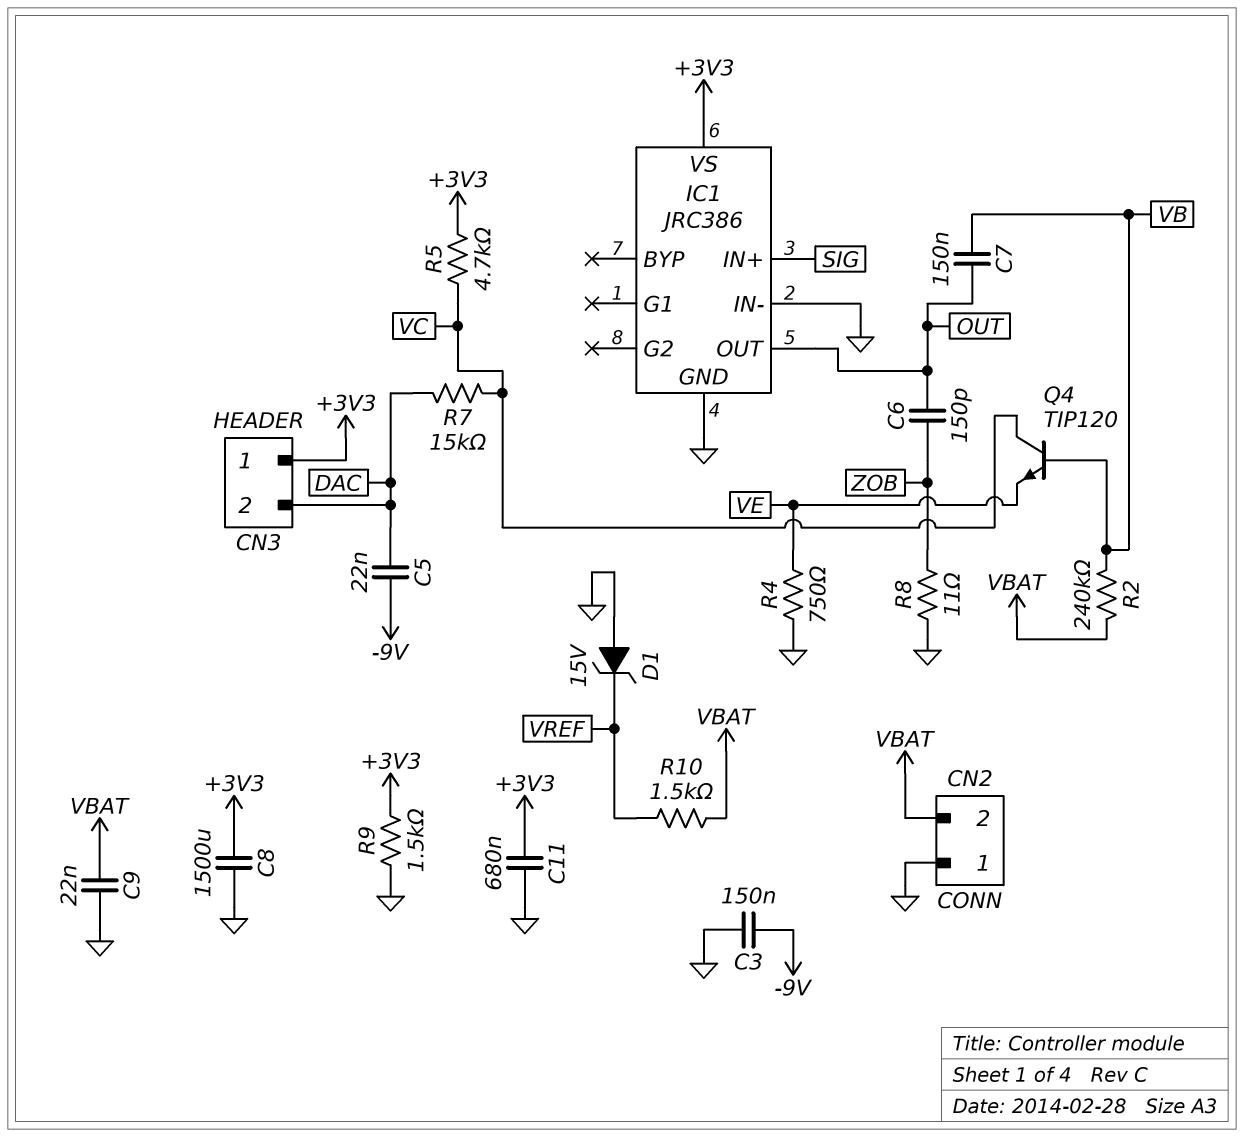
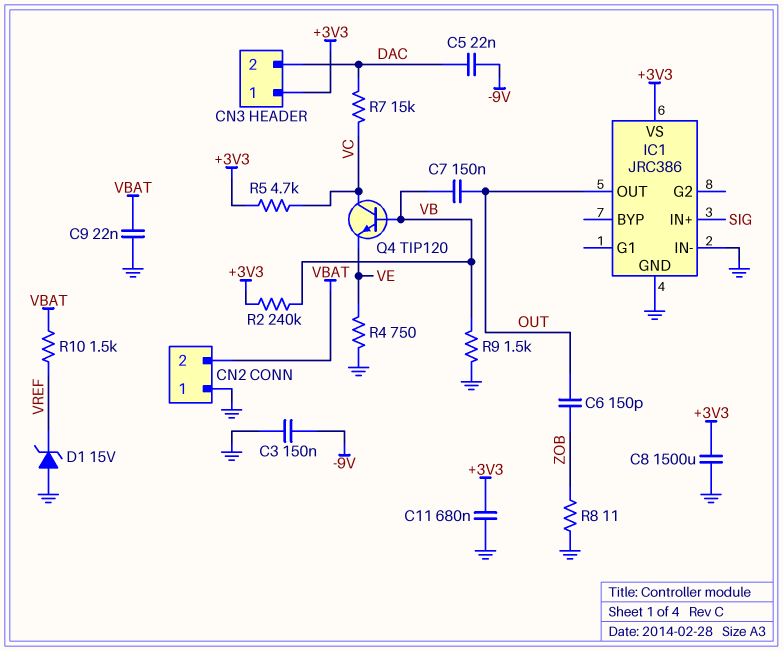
R2: 240k (VB, VBAT) -> 240k (+3V3, VB)
R9: 1.5k (+3V3, GND) -> 1.5k (GND, VB)

